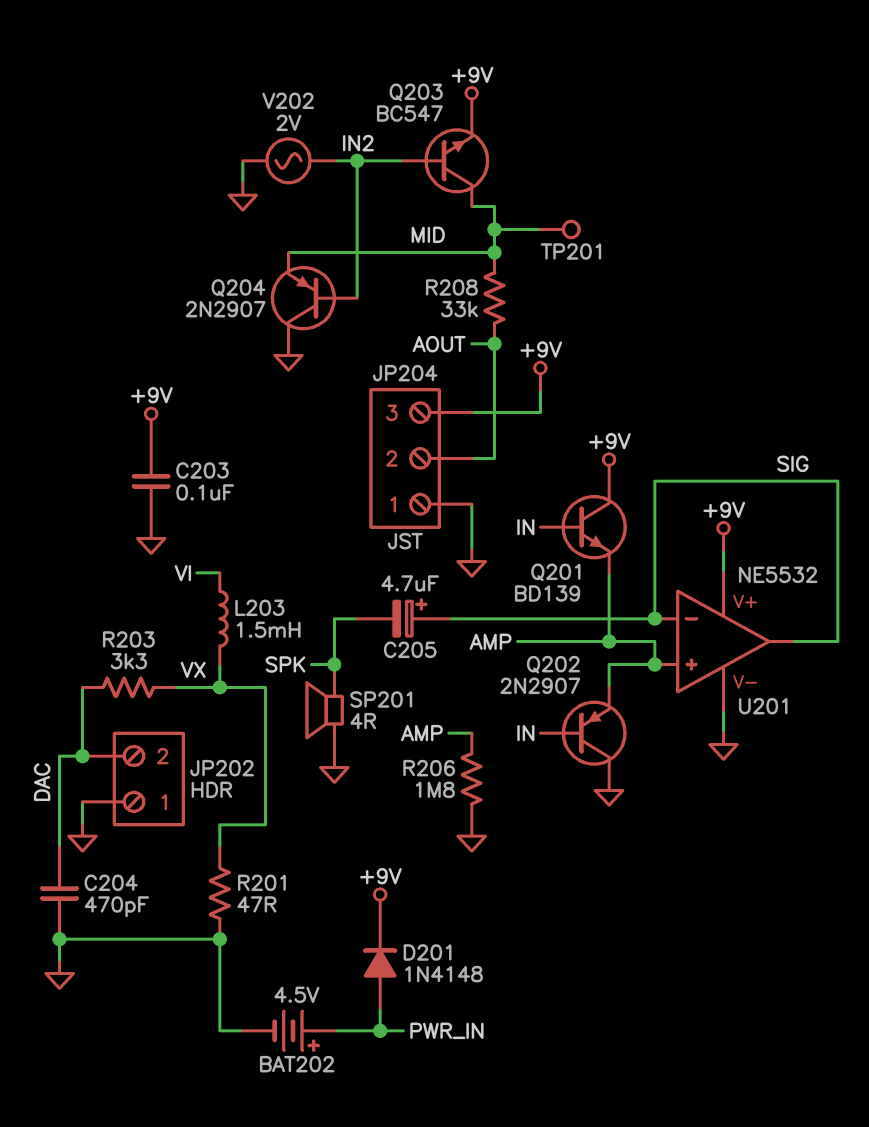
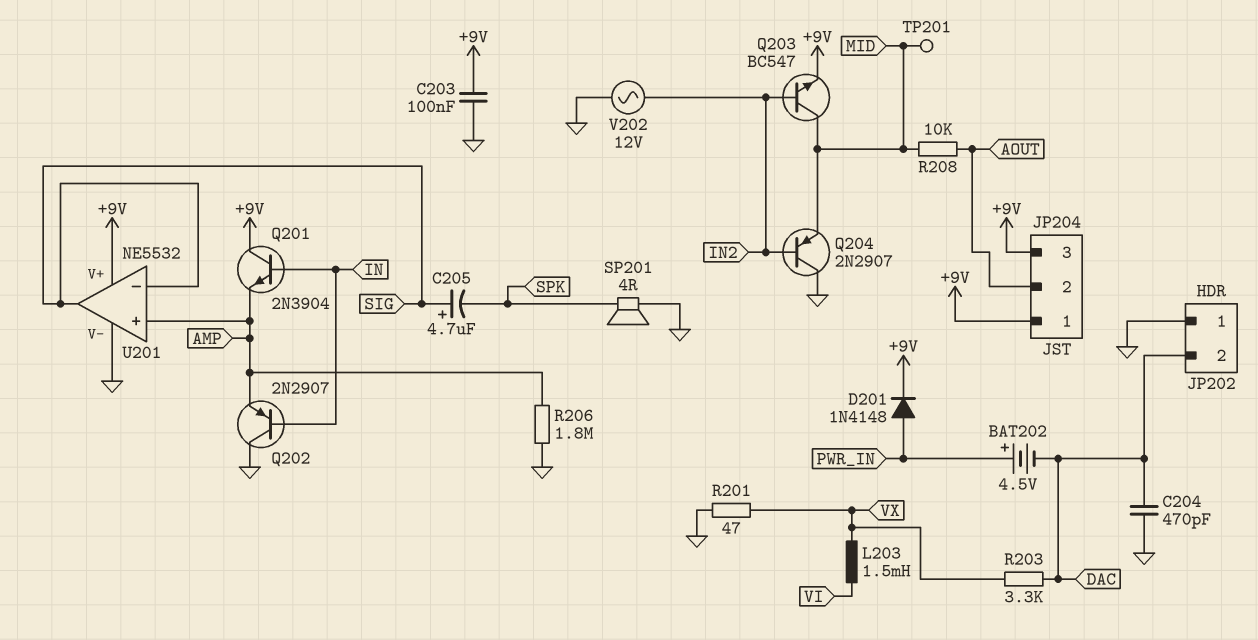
BAT202: 4.5V (plus PWR_IN, minus GND) -> 4.5V (plus PWR_IN, minus DAC)
JP204 pin 1: GND -> +9V
Q201: NPN BD139 (B IN, C +9V, E AMP) -> NPN 2N3904 (B IN, C +9V, E AMP)
R208: 33k (AOUT, MID) -> 10k (AOUT, MID)
V202: AC 2V (GND, IN2) -> AC 12V (GND, IN2)

